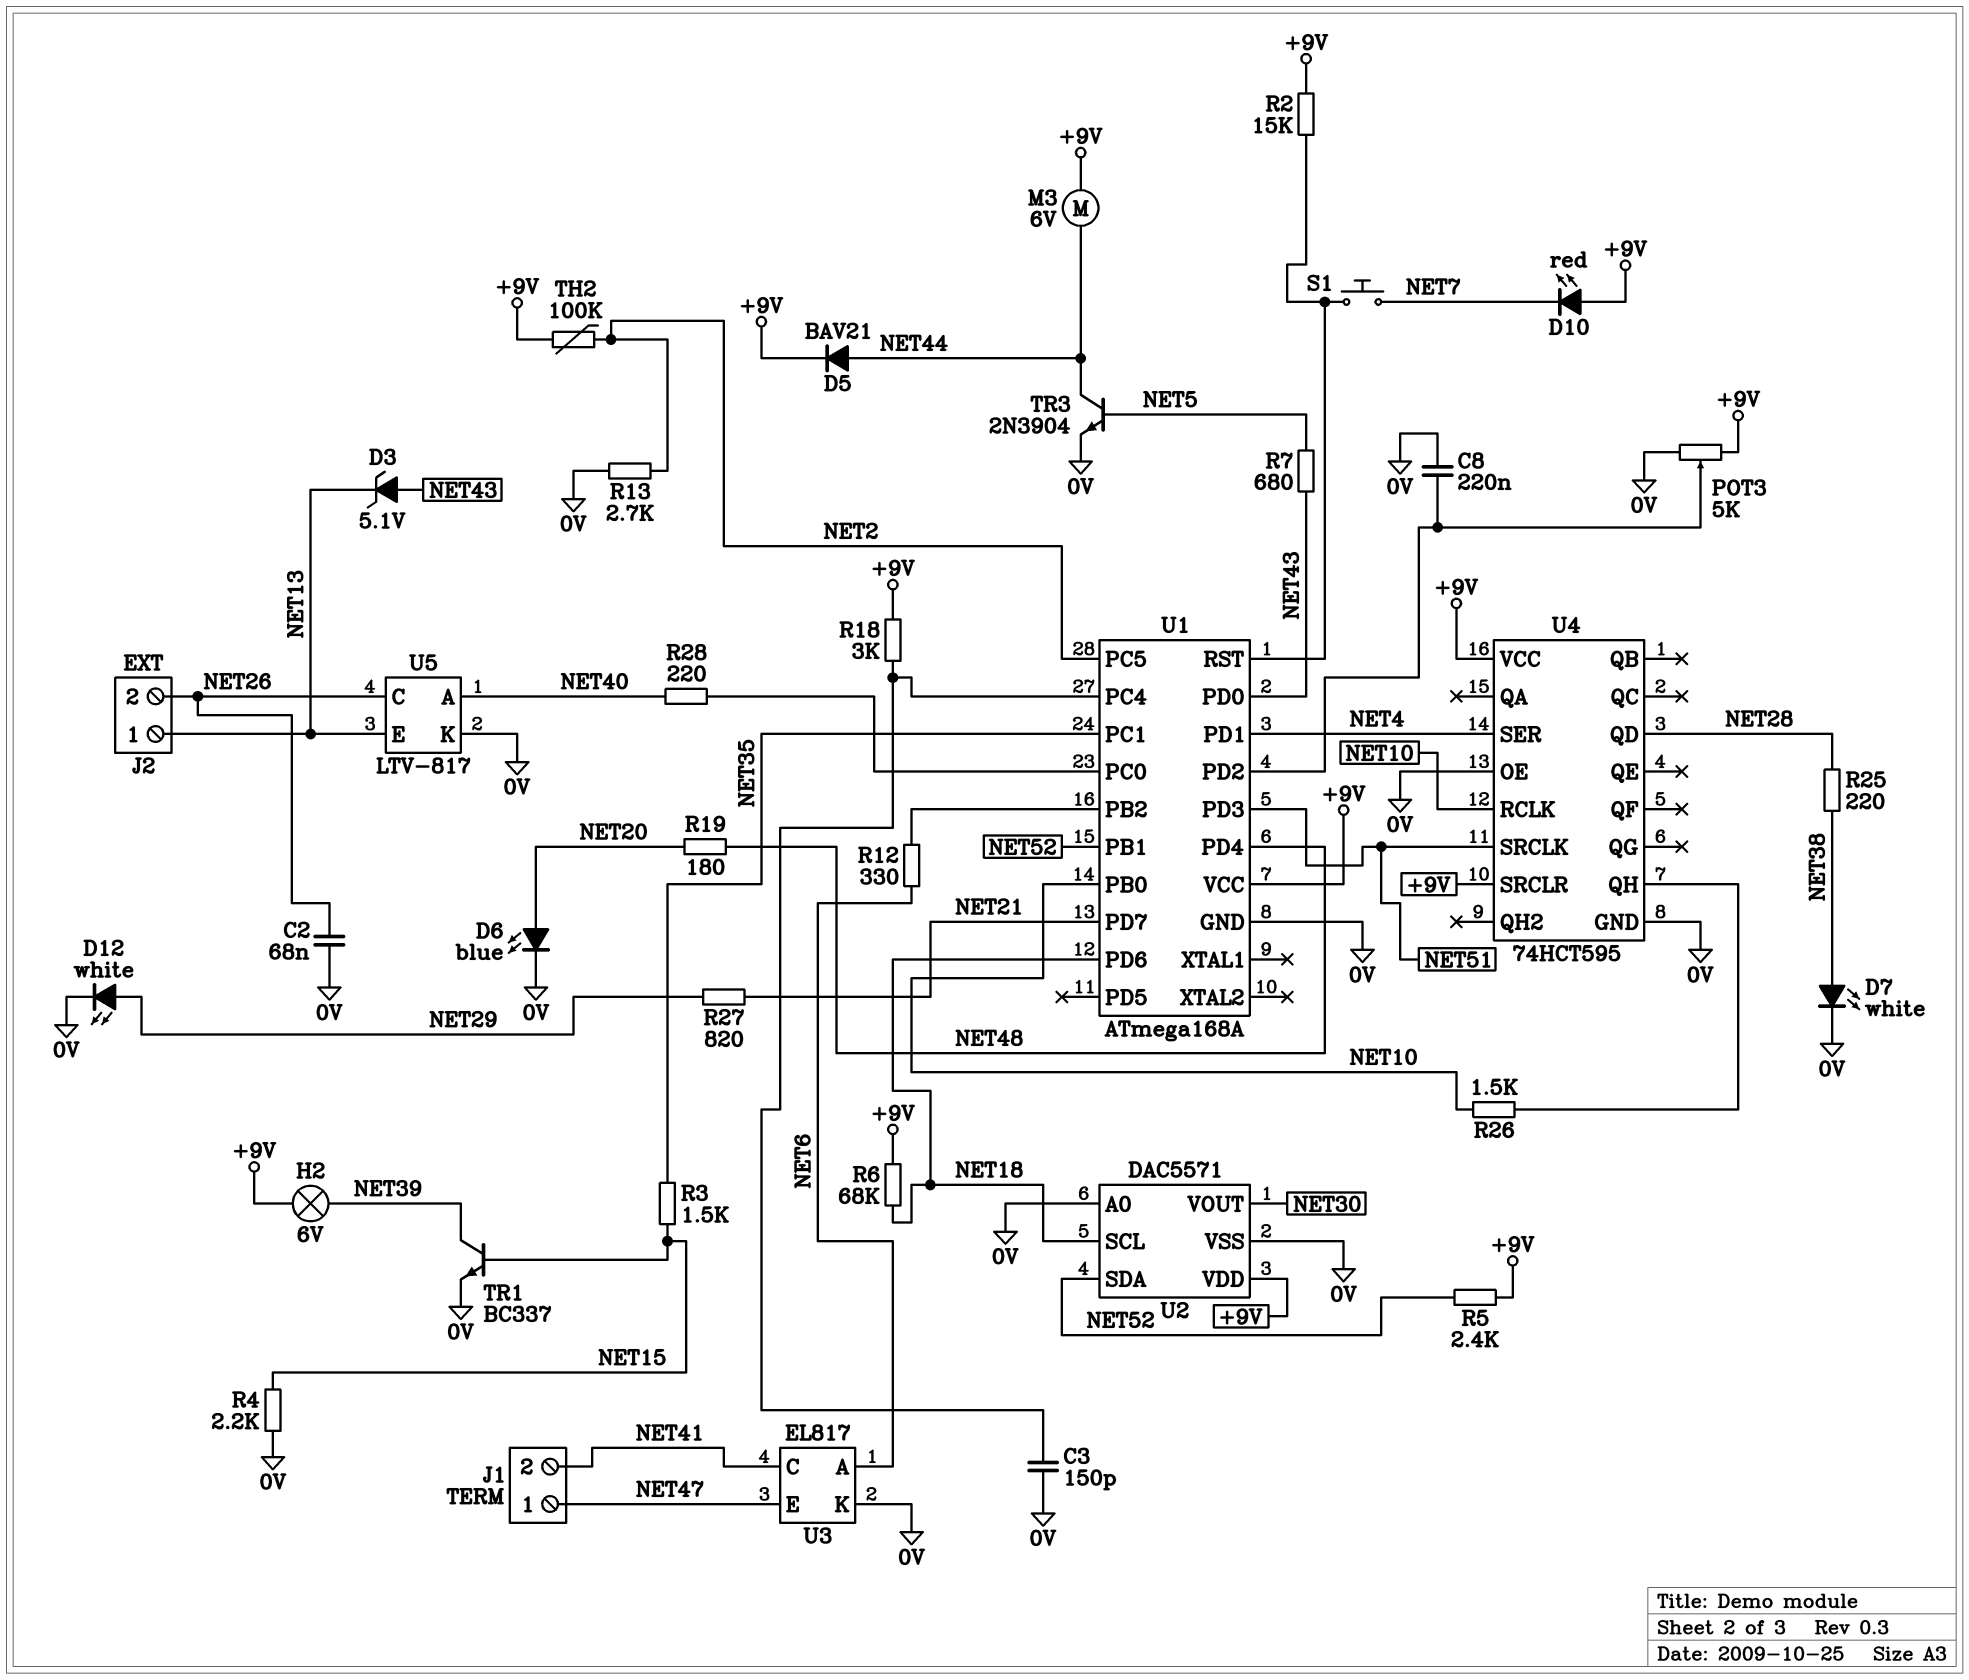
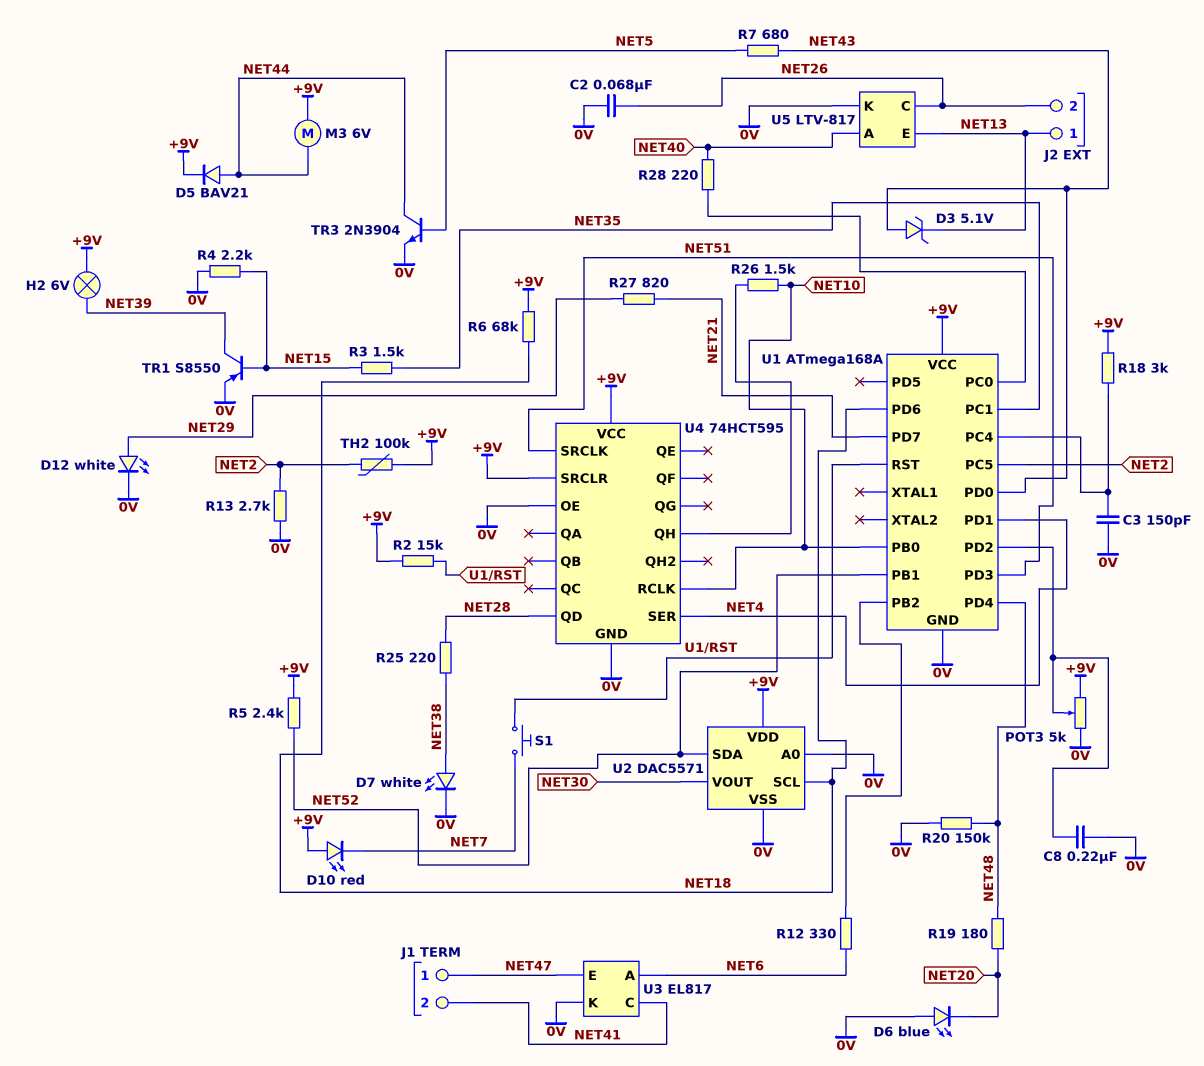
D6: LED blue (A NET20, K 0V) -> LED blue (A 0V, K NET20)
R20: none -> 150k (0V, NET48)
TR1: NPN BC337 (B NET15, C NET39, E 0V) -> PNP S8550 (B NET15, C NET39, E 0V)

